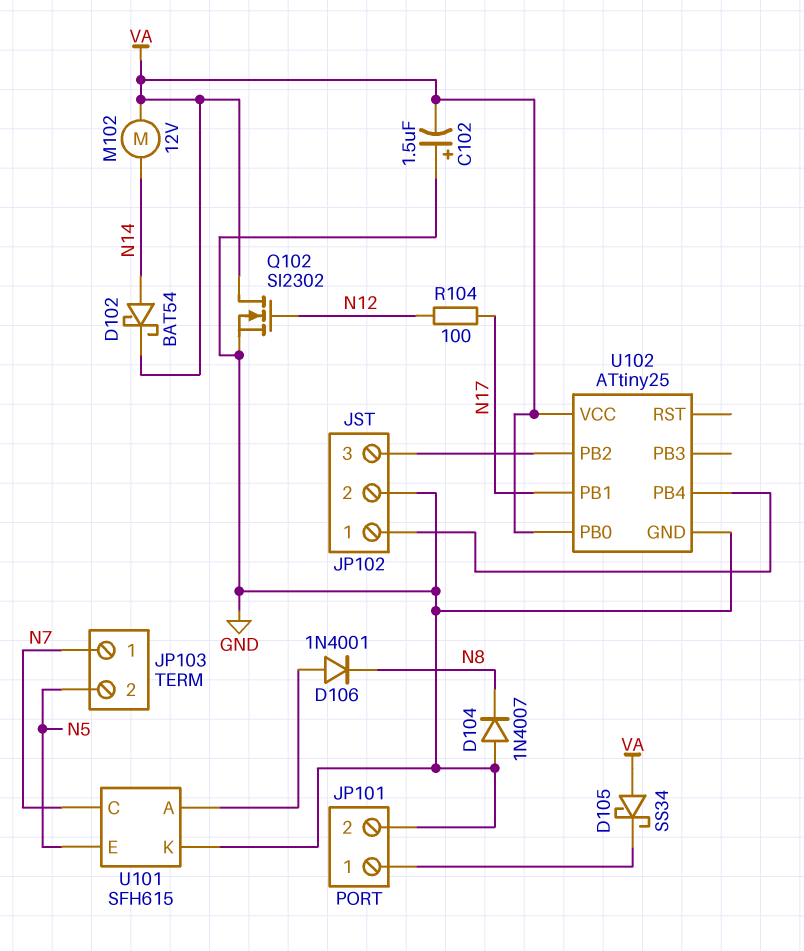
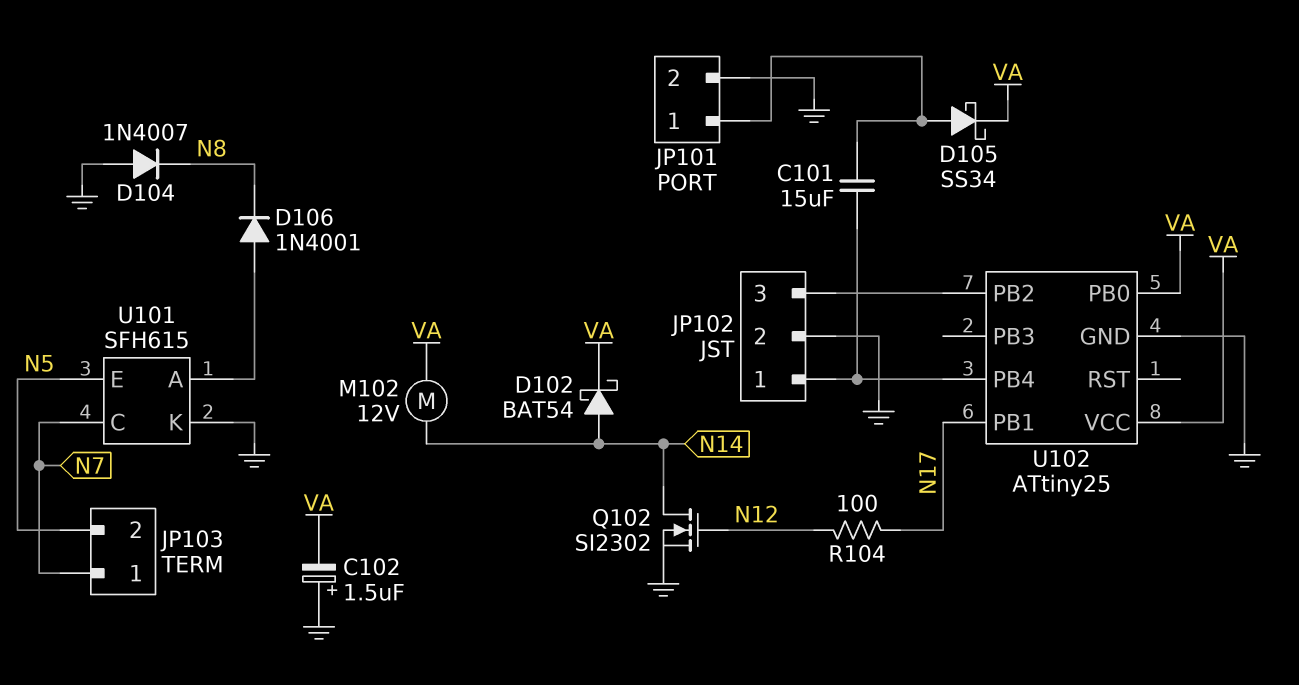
C101: none -> 15uF (JP101/1, JP102/1)
D105: schottky SS34 (A VA, K JP101/1) -> schottky SS34 (A JP101/1, K VA)
Q102: NMOS SI2302 (G N12, D VA, S GND) -> NMOS SI2302 (G N12, D N14, S GND)

